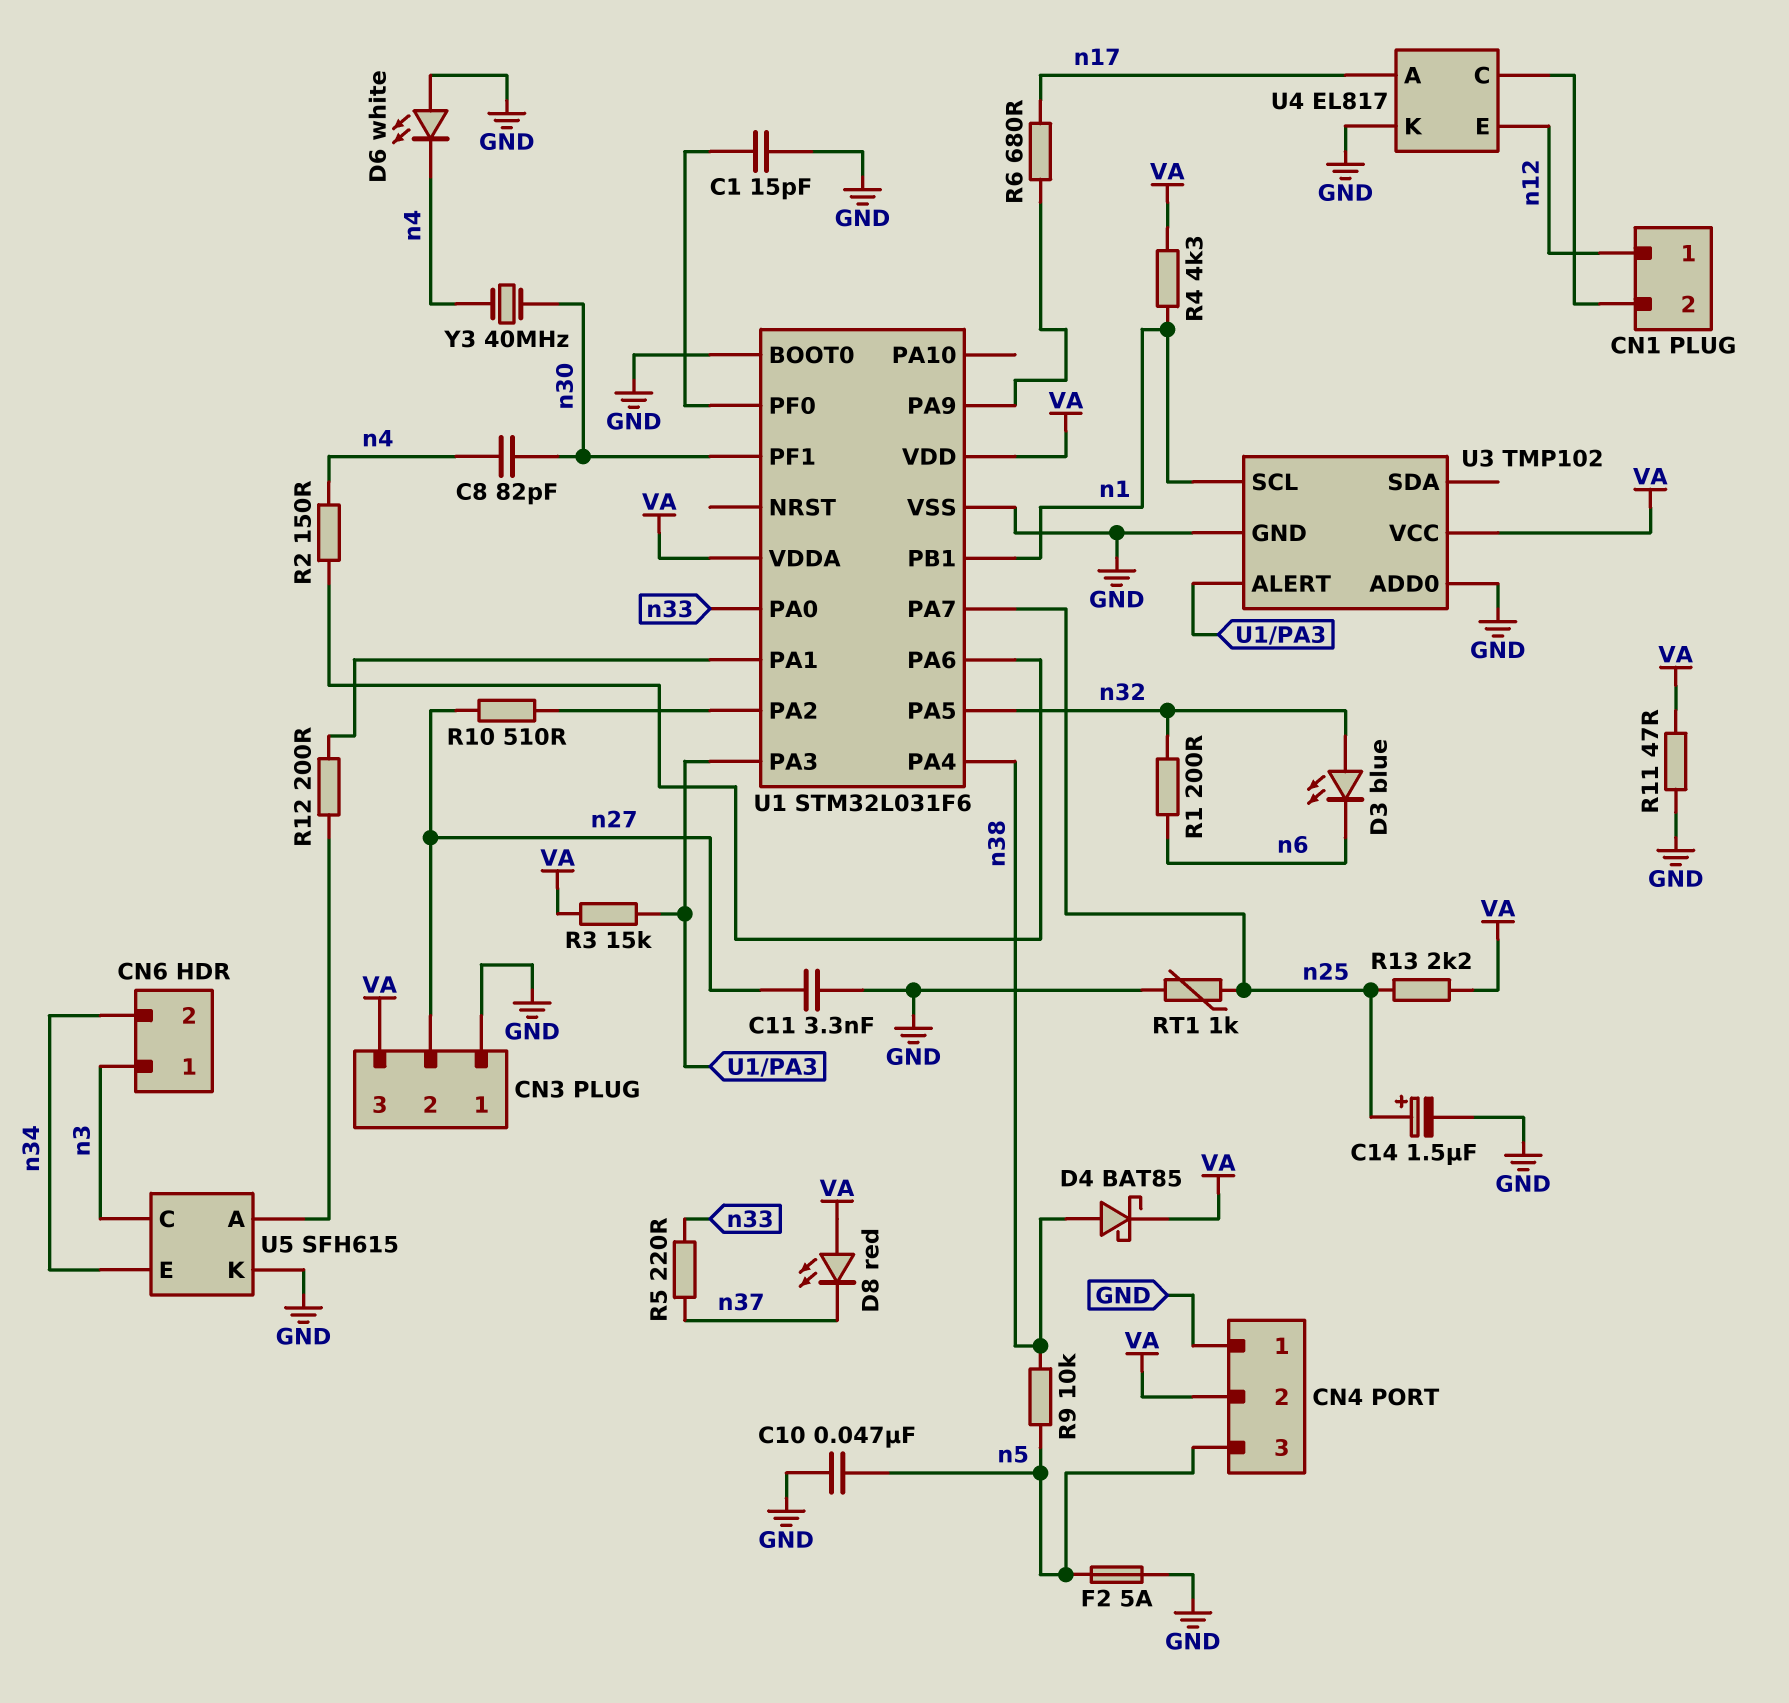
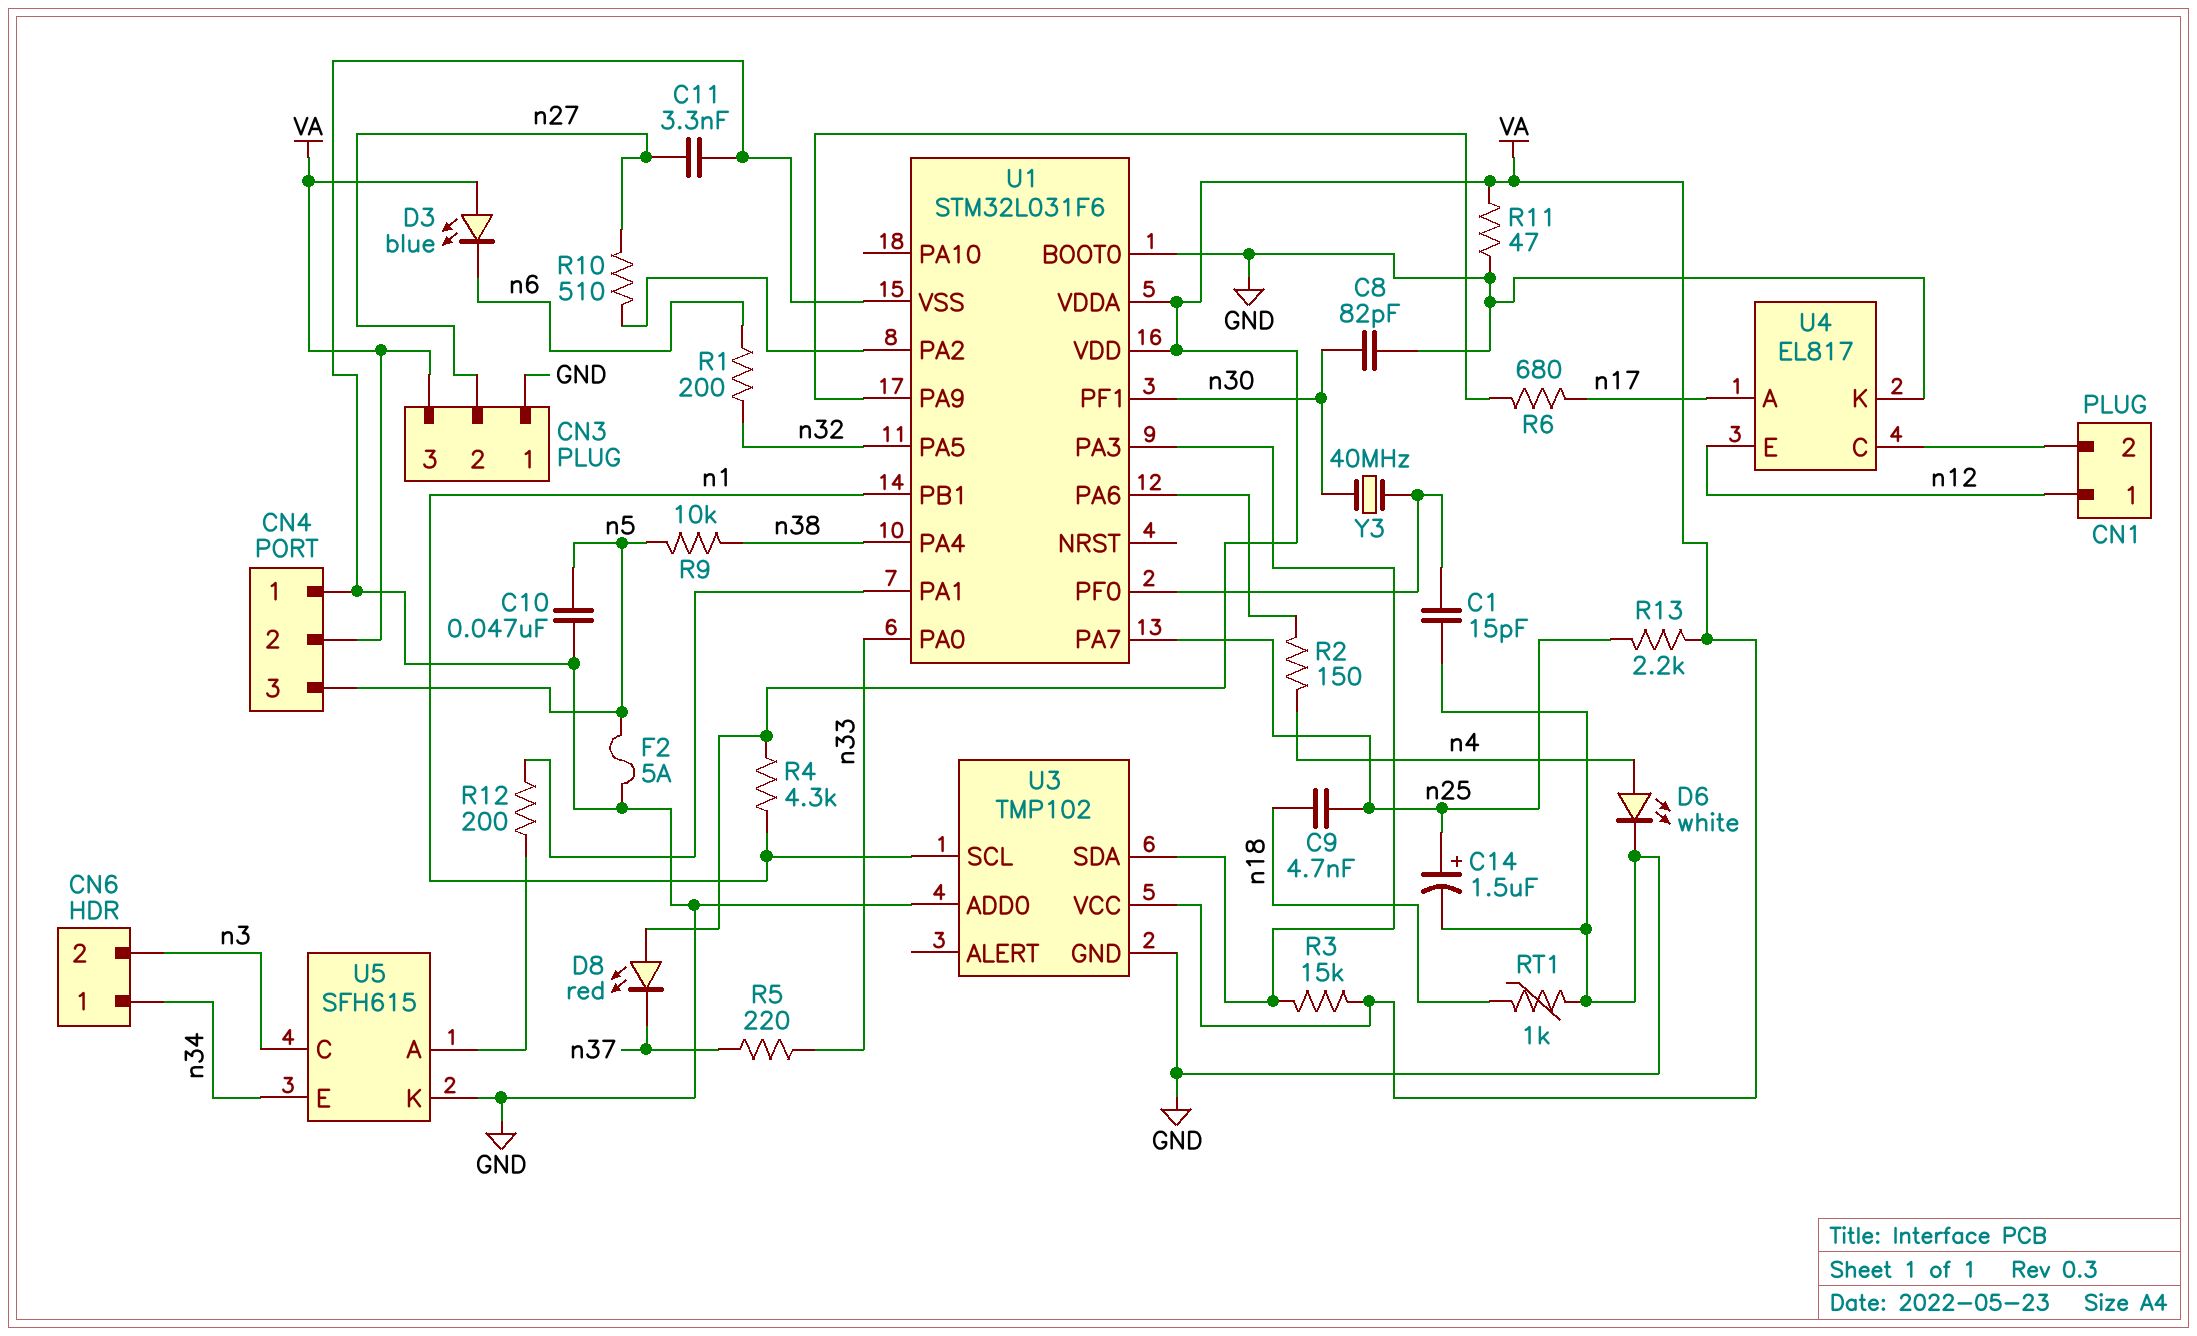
C8: 82pF (n4, n30) -> 82pF (GND, n30)
C9: none -> 4.7nF (n18, n25)
CN6 pin 1: n3 -> n34
CN6 pin 2: n34 -> n3
D3: LED blue (A n32, K n6) -> LED blue (A VA, K n6)
D4: schottky BAT85 (A n38, K VA) -> none
D6: LED white (A GND, K n4) -> LED white (A n4, K GND)
RT1: 1k (GND, n25) -> 1k (GND, n18)
U3 pin ALERT: U1/PA3 -> none
U3 pin SDA: none -> U1/PA3
Y3: 40MHz (n4, n30) -> 40MHz (U1/PF0, n30)

